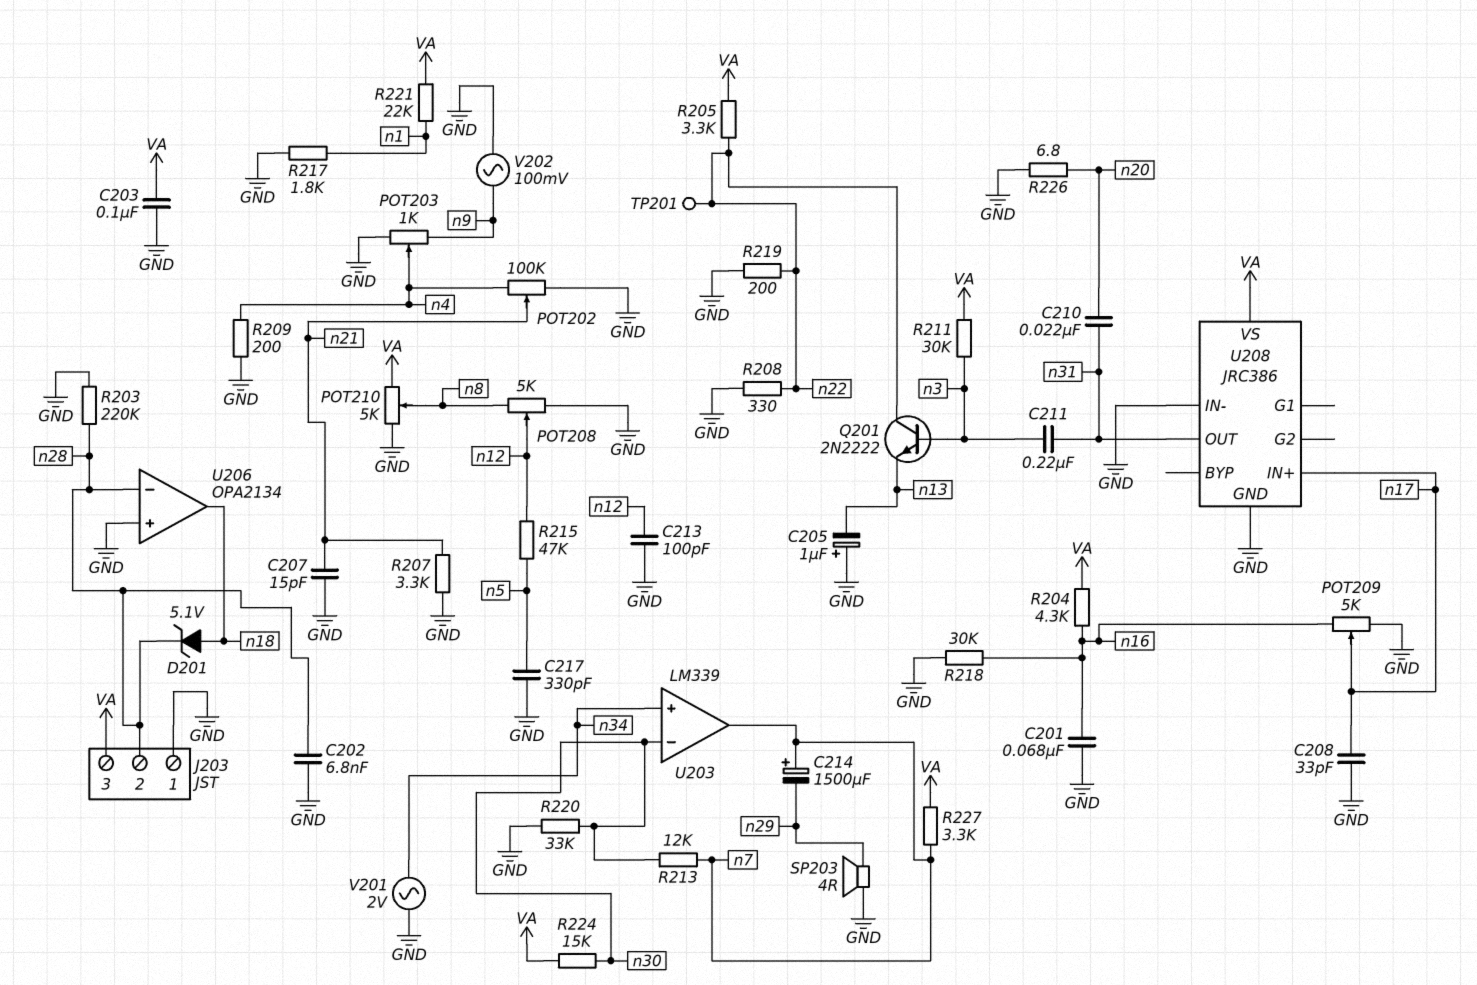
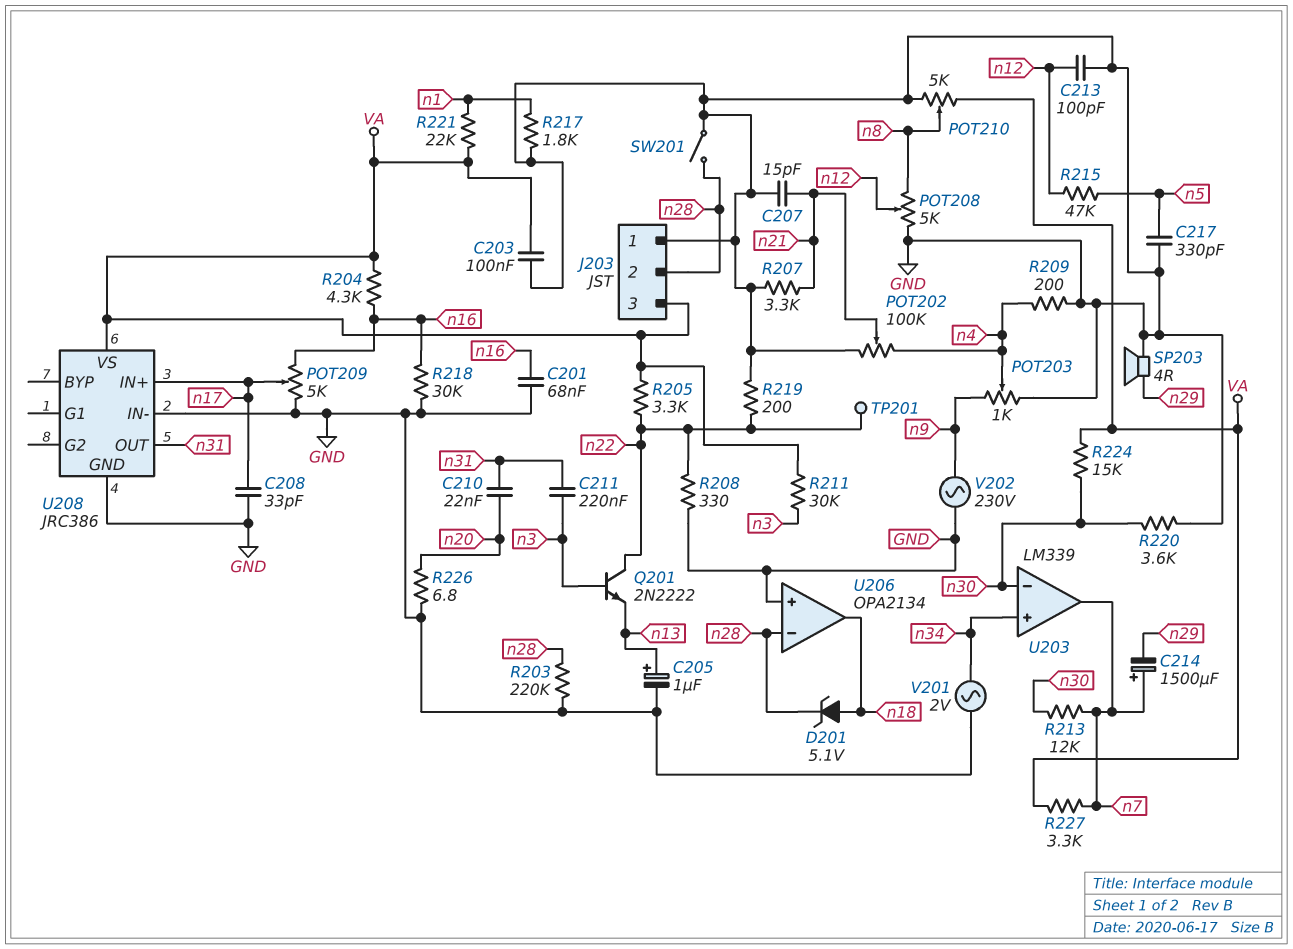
C202: 6.8nF (GND, n28) -> none
C205: 1uF (plus GND, minus n13) -> 1uF (plus n13, minus GND)
R220: 33k (GND, n30) -> 3.6k (GND, n30)
SW201: none -> switch (GND, n28)
V202: AC 100mV (GND, n9) -> AC 230V (GND, n9)

